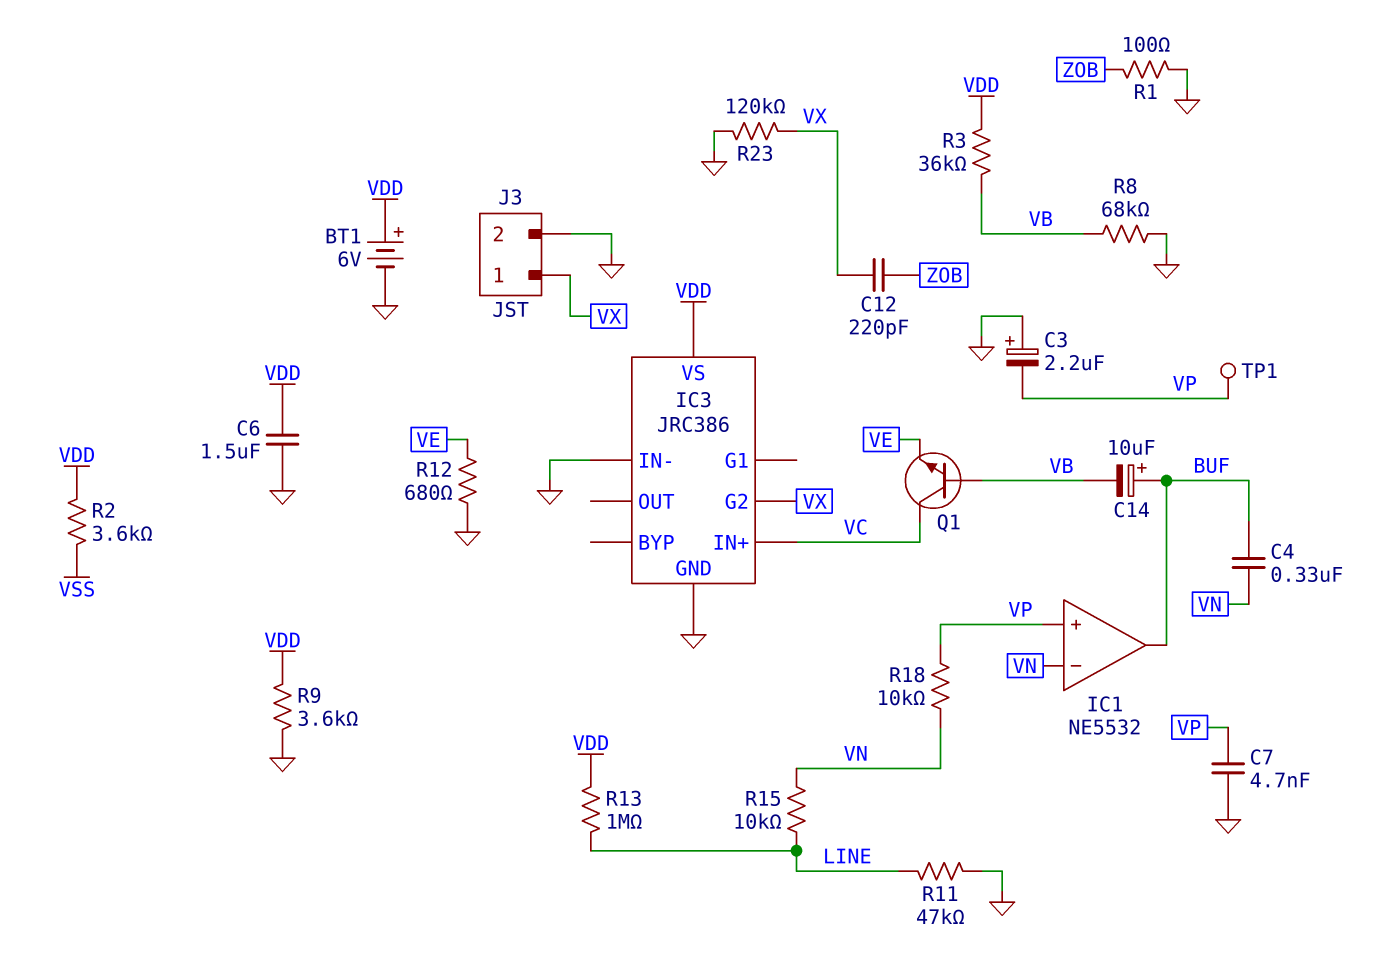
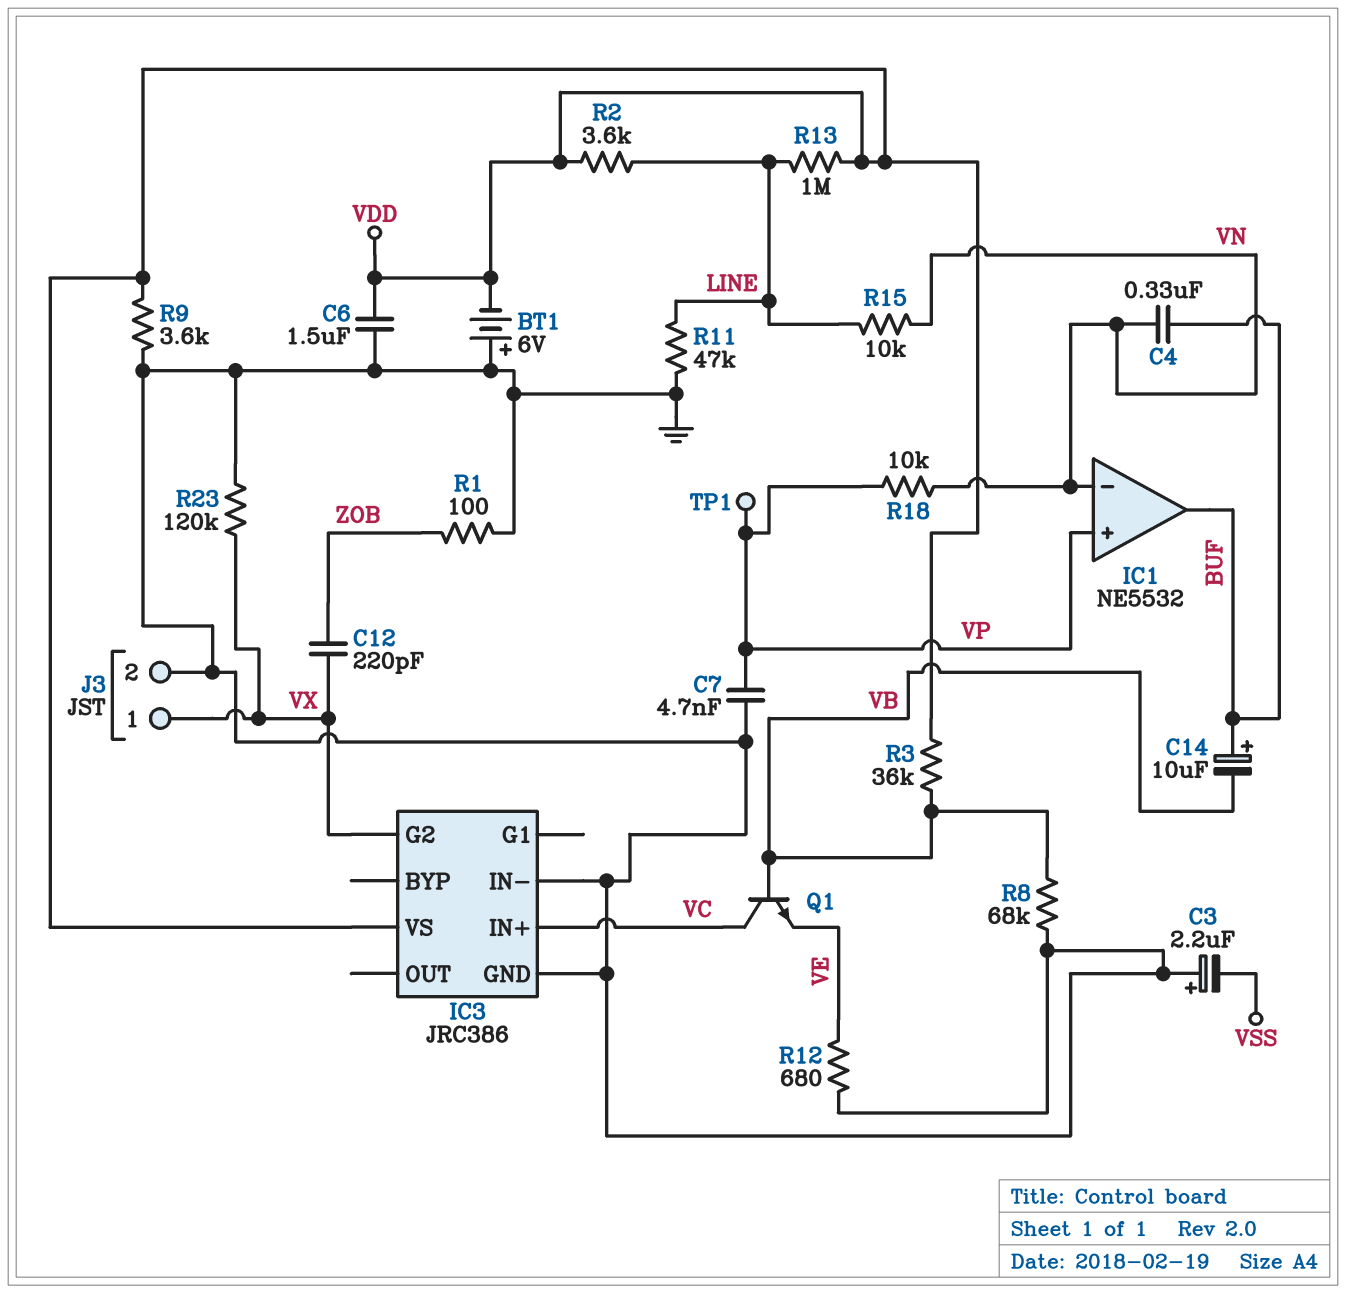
BT1: 6V (plus VDD, minus GND) -> 6V (plus GND, minus VDD)
C3: 2.2uF (plus GND, minus VP) -> 2.2uF (plus GND, minus VSS)
R2: 3.6k (VDD, VSS) -> 3.6k (LINE, VDD)

